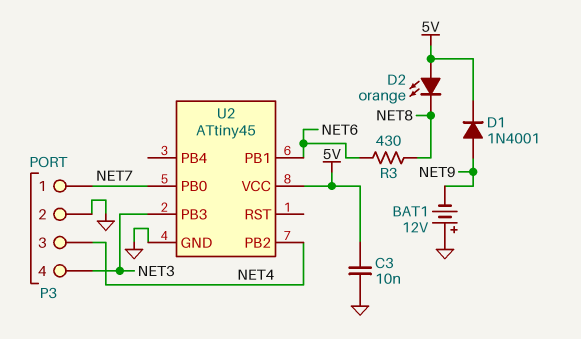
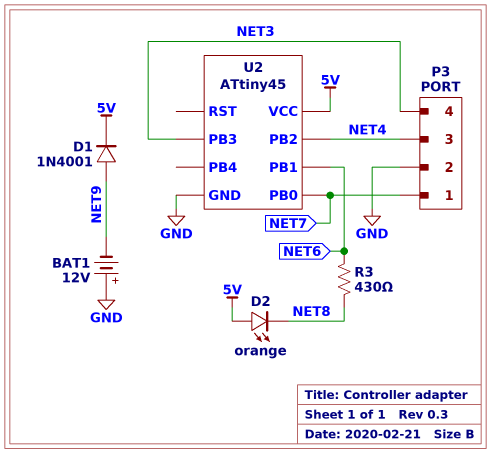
C3: 10nF (5V, GND) -> none

